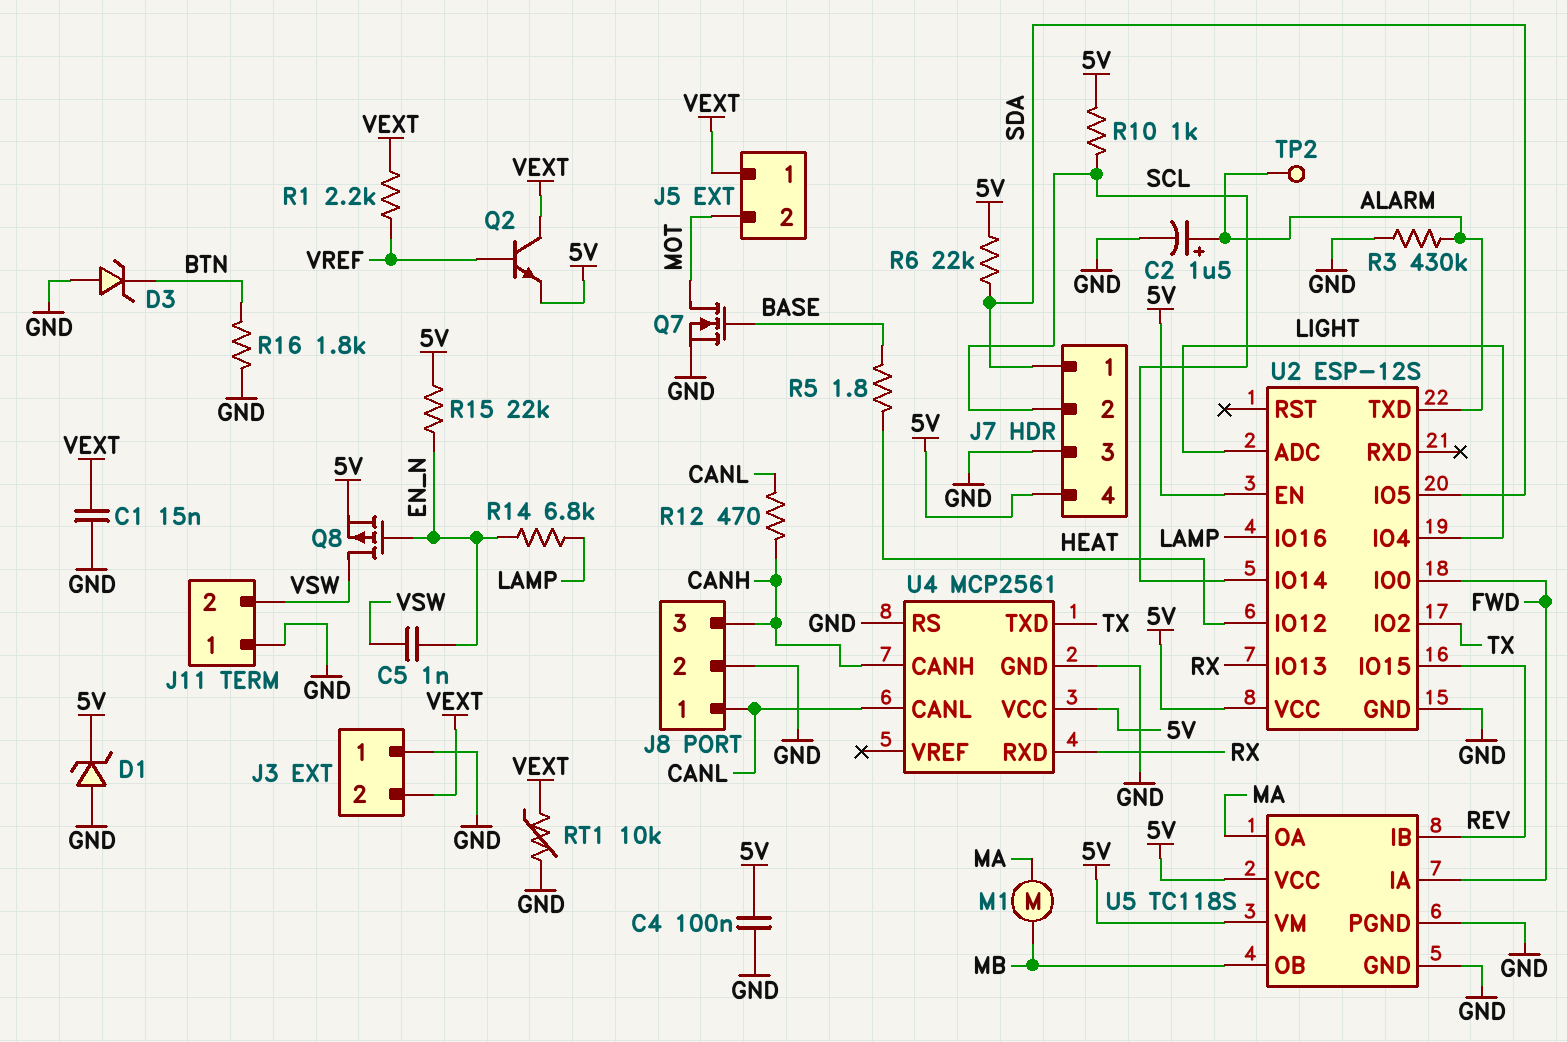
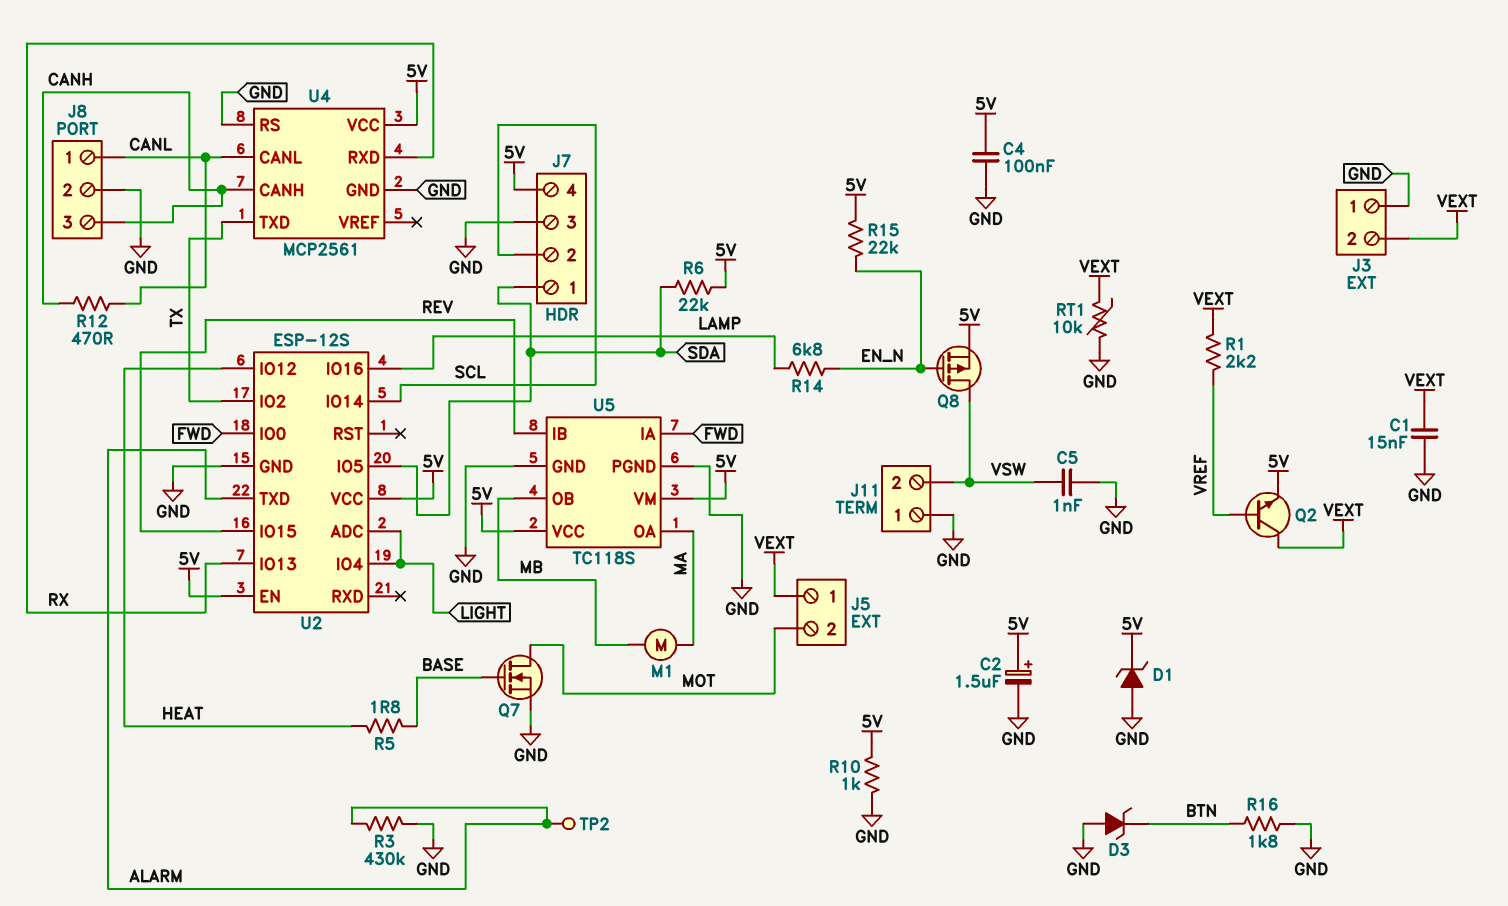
C2: 1.5uF (plus ALARM, minus GND) -> 1.5uF (plus 5V, minus GND)
C5: 1nF (EN_N, VSW) -> 1nF (GND, VSW)
R10: 1k (5V, SCL) -> 1k (5V, GND)

